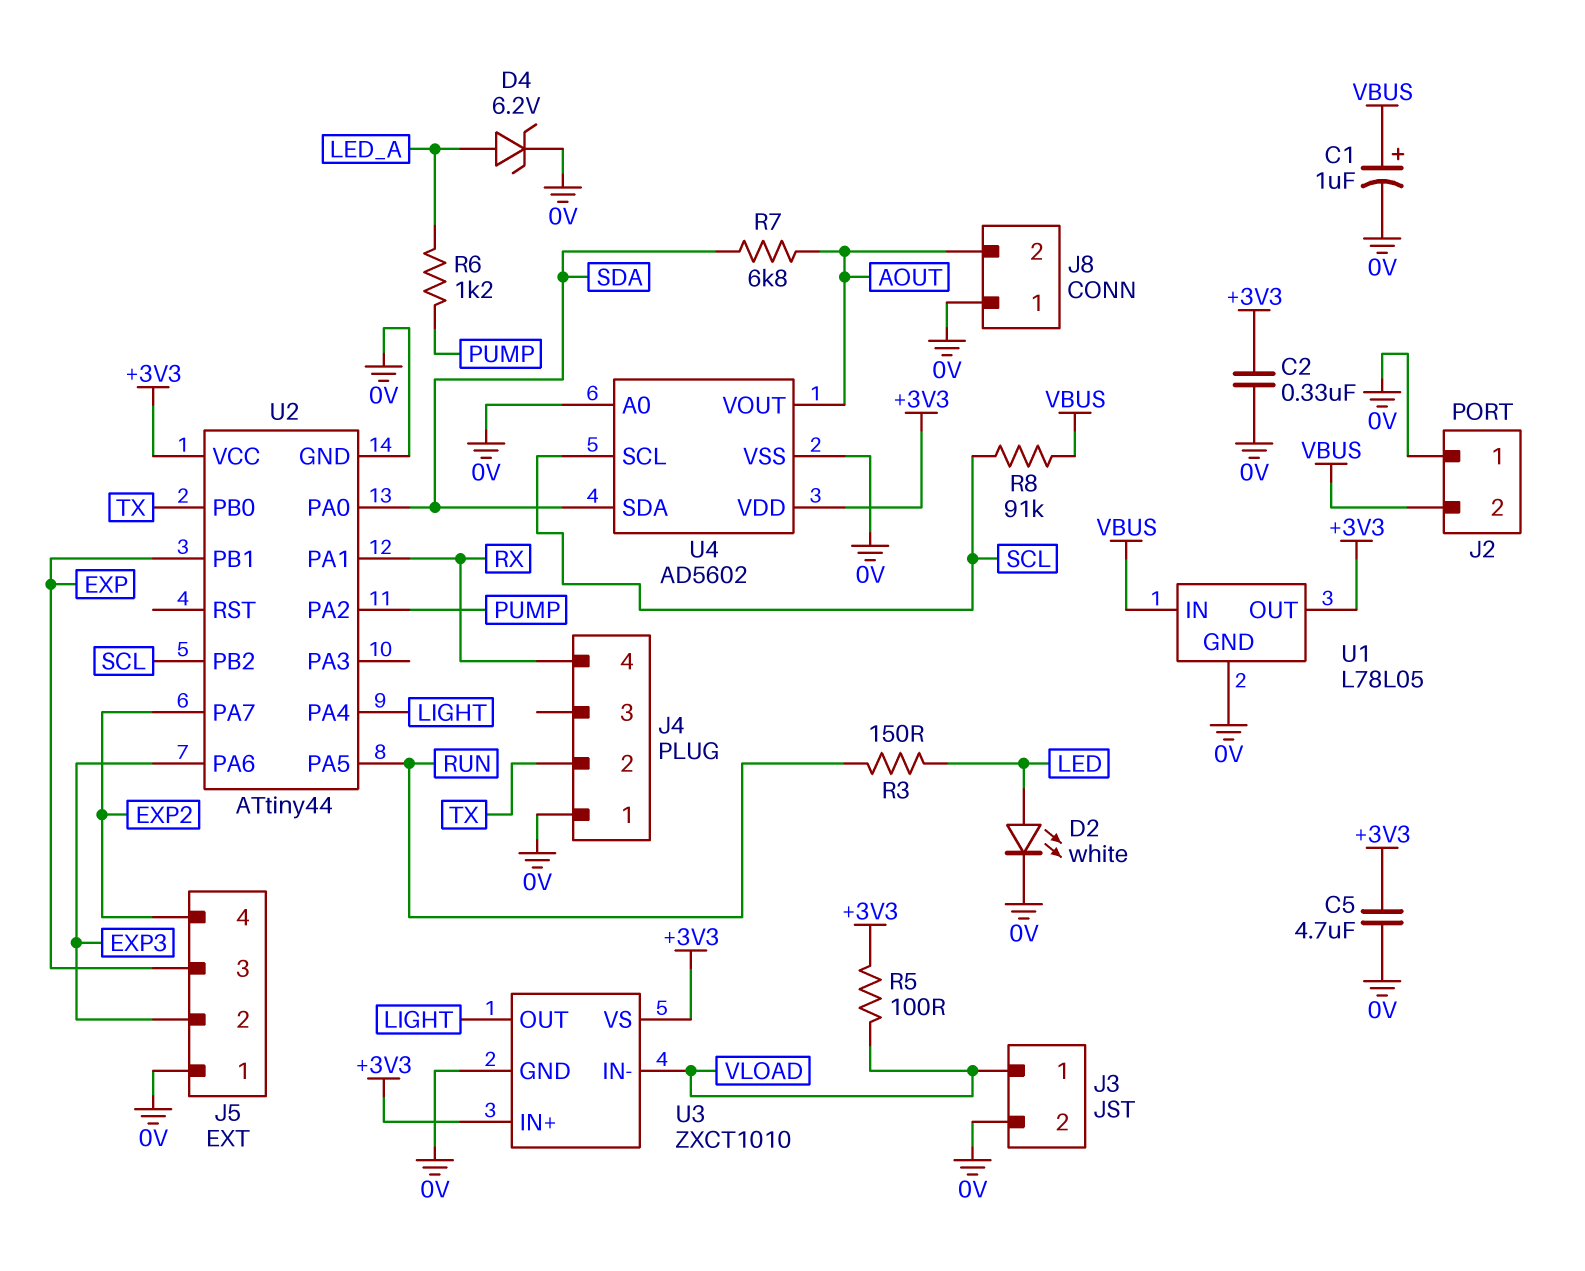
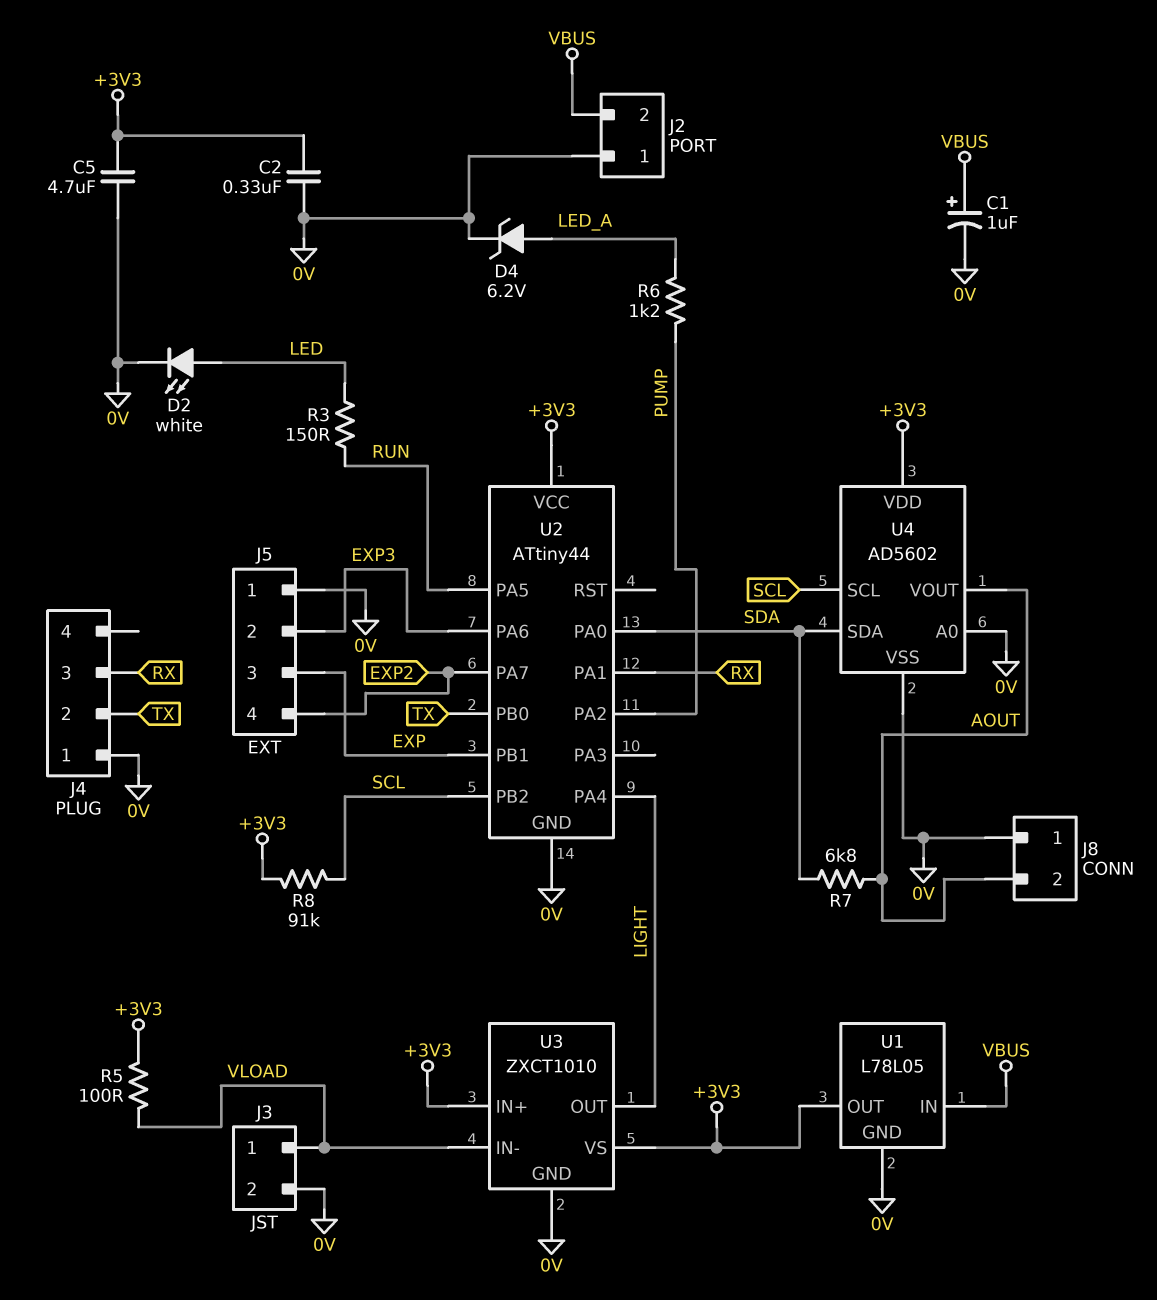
J4 pin 3: none -> RX
J4 pin 4: RX -> none
R8: 91k (SCL, VBUS) -> 91k (+3V3, SCL)

